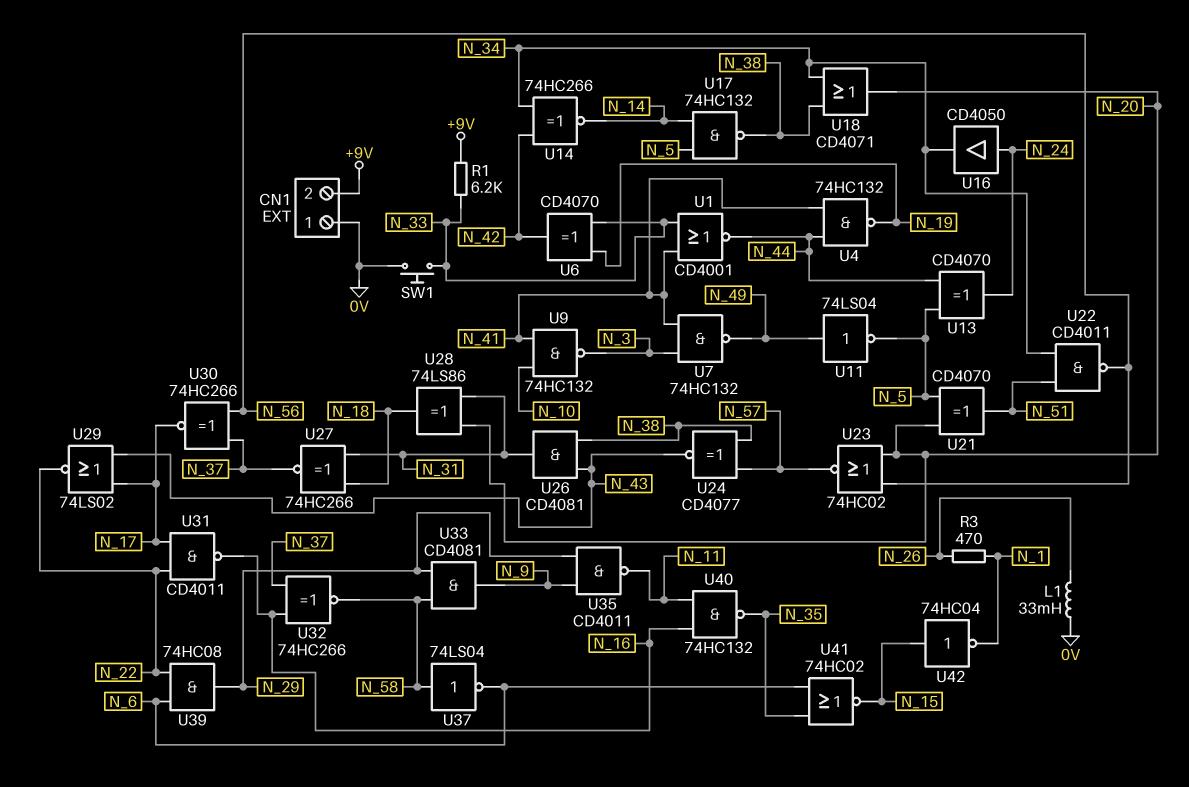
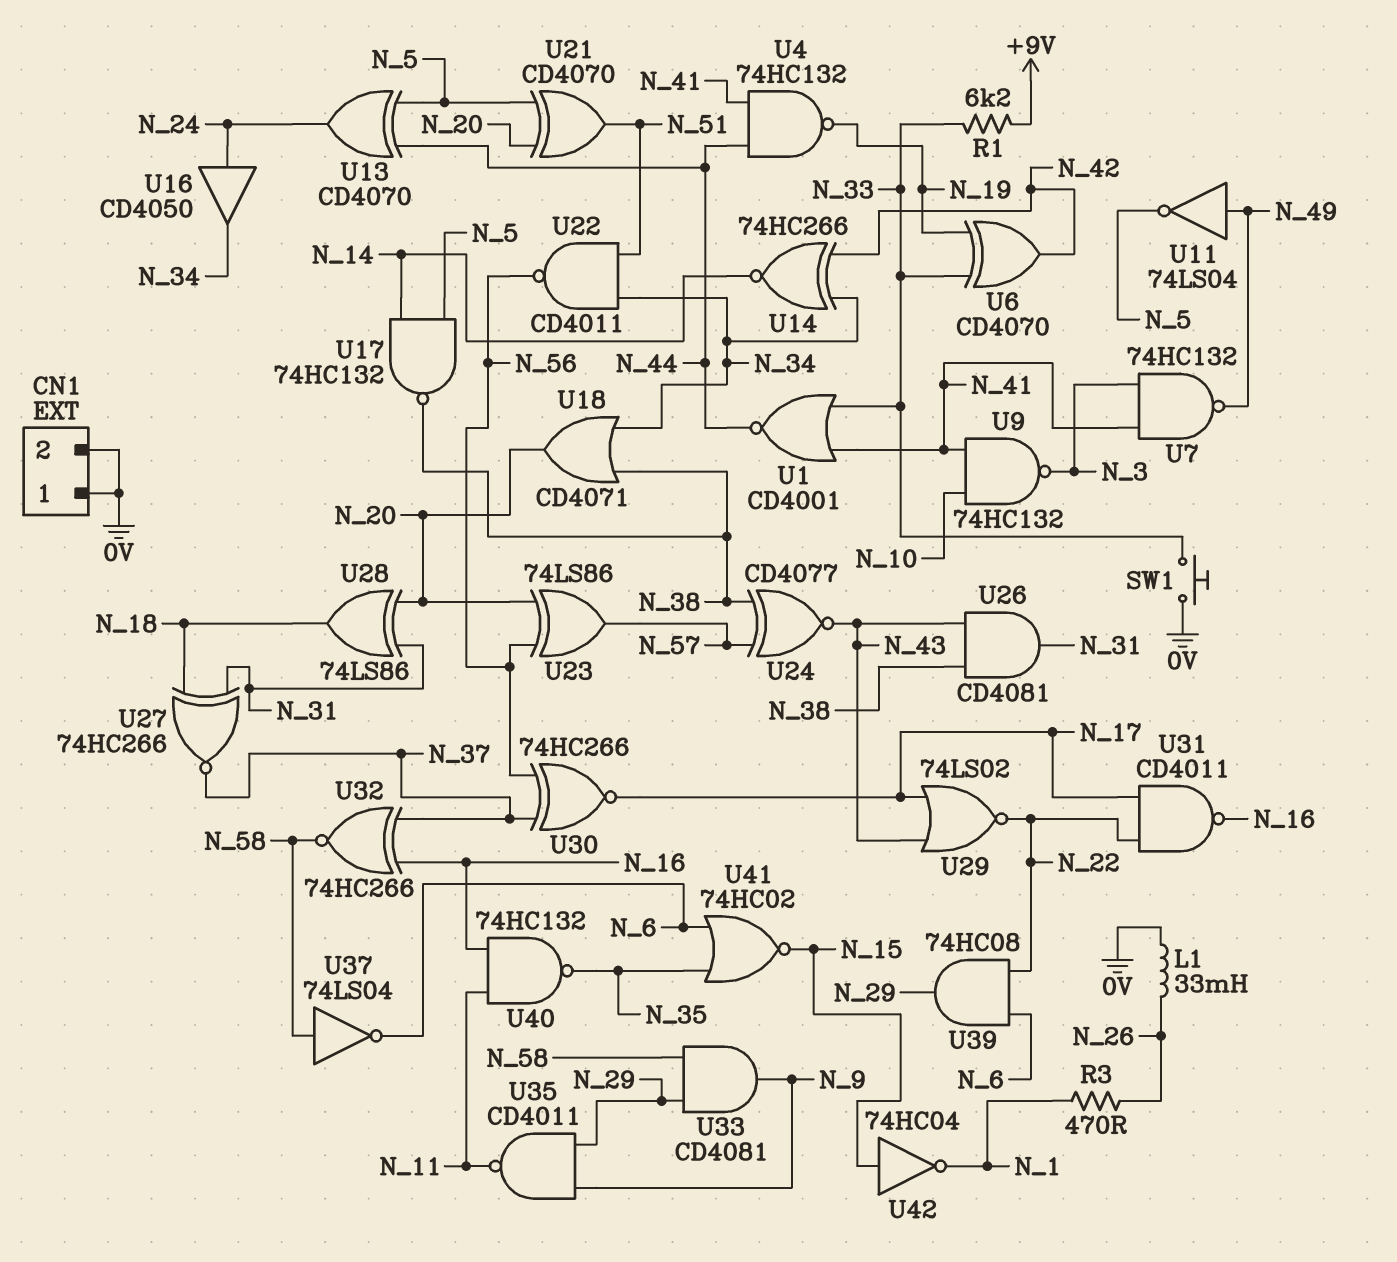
CN1 pin 2: +9V -> 0V
U23: NOR 74HC02 (in N_20, in N_56, out N_57) -> XOR 74LS86 (in N_20, in N_56, out N_57)

